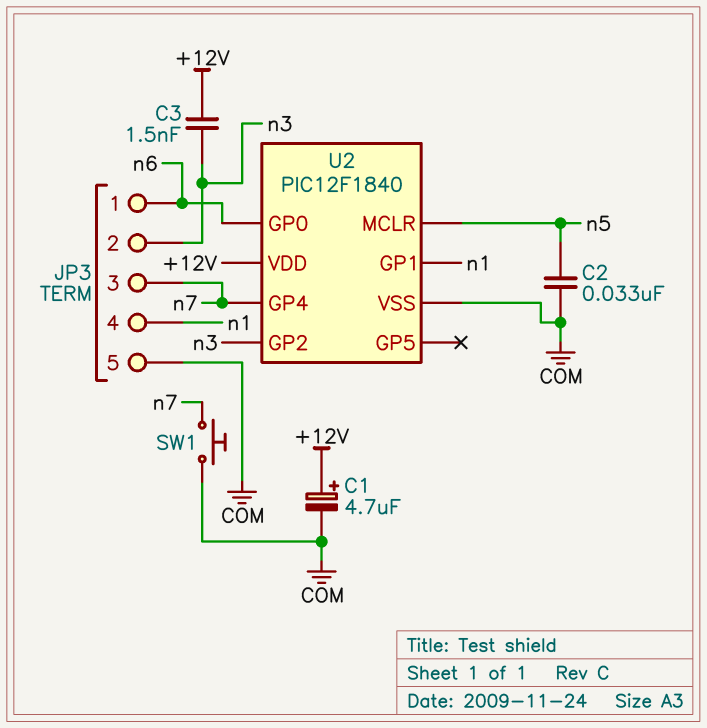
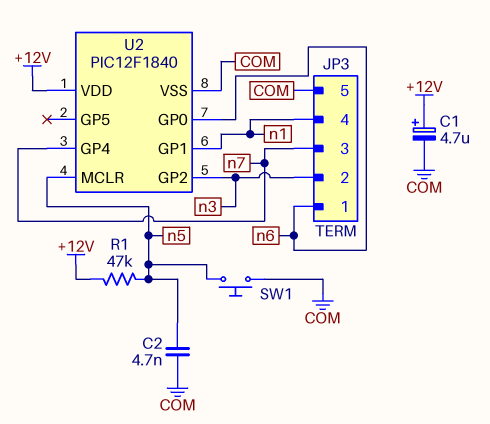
C2: 33nF (COM, n5) -> 4.7nF (COM, n5)
C3: 1.5nF (+12V, n3) -> none
R1: none -> 47k (+12V, n5)
SW1: button (COM, n7) -> button (COM, n5)

